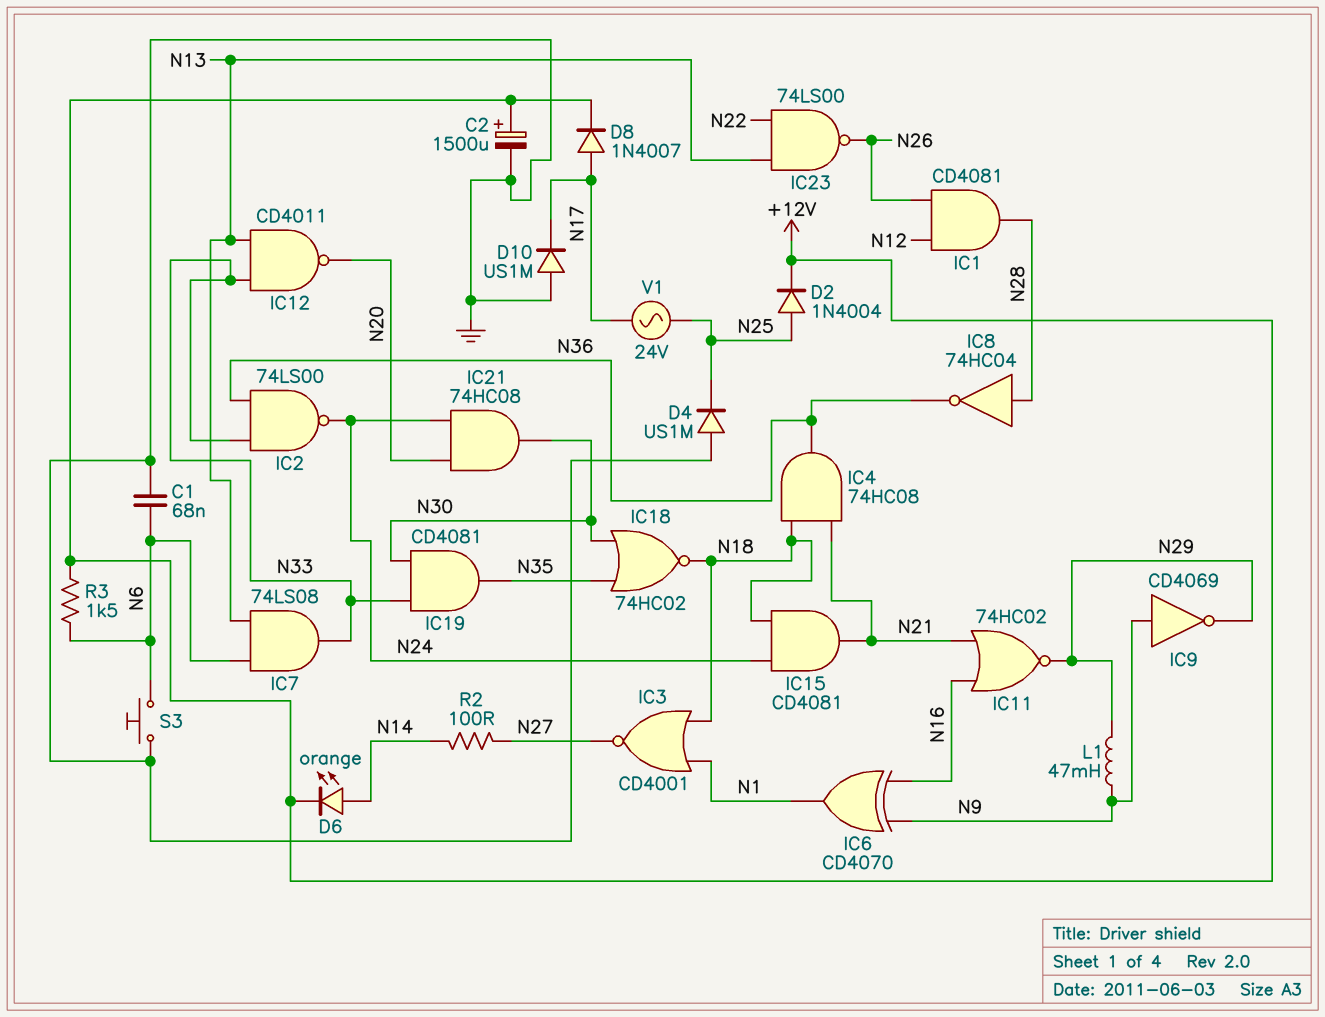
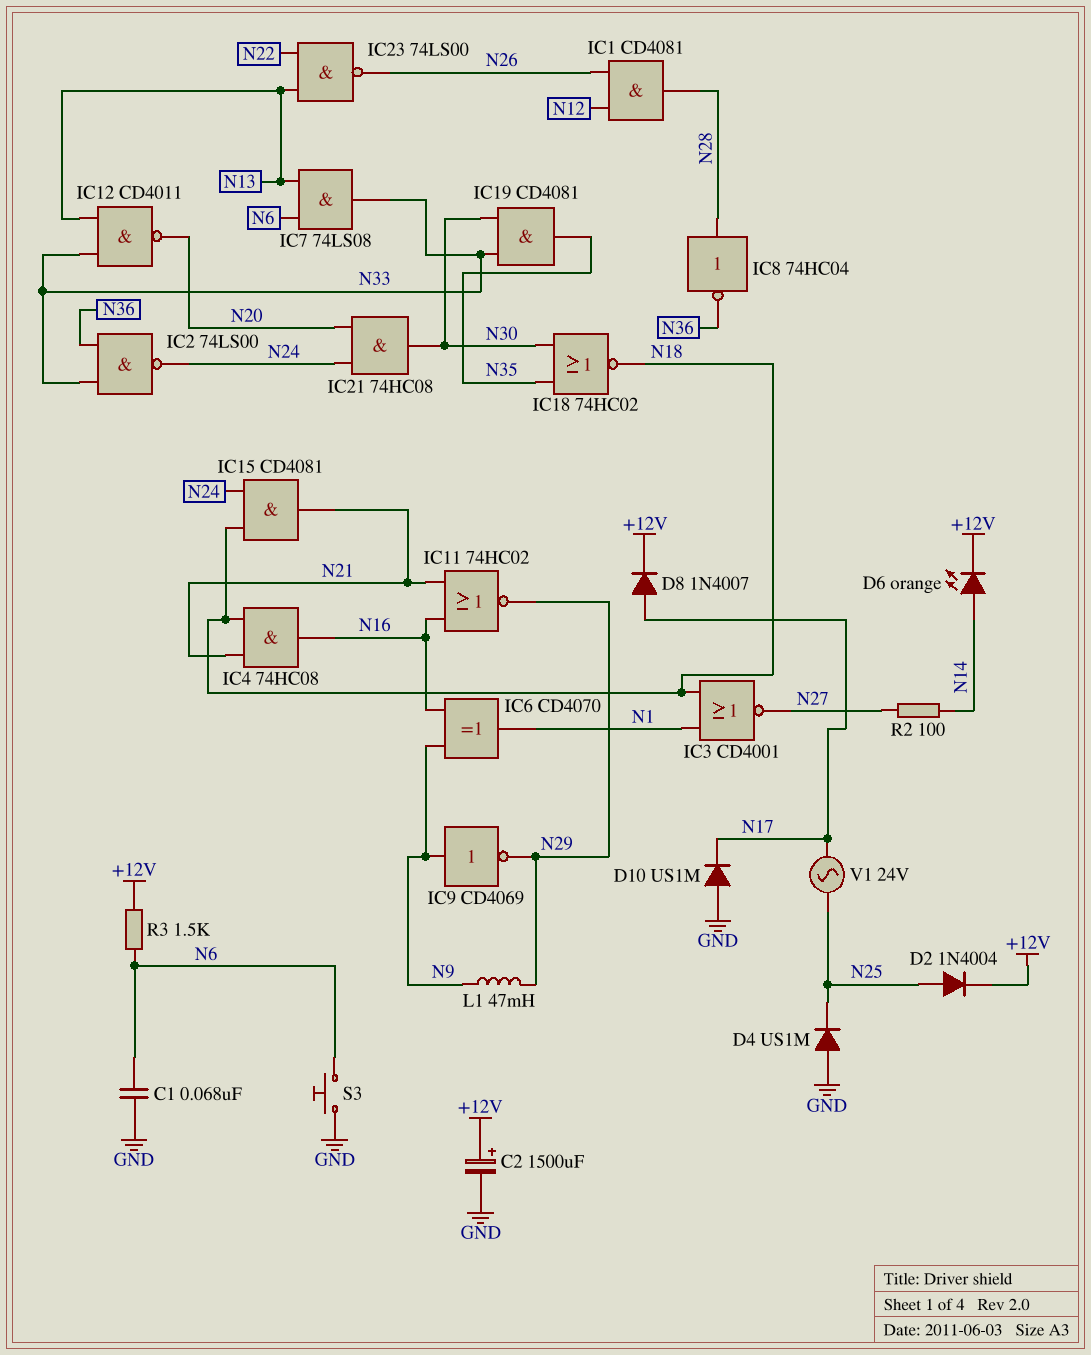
IC4: AND 74HC08 (in N18, in N21, out N36) -> AND 74HC08 (in N18, in N21, out N16)

